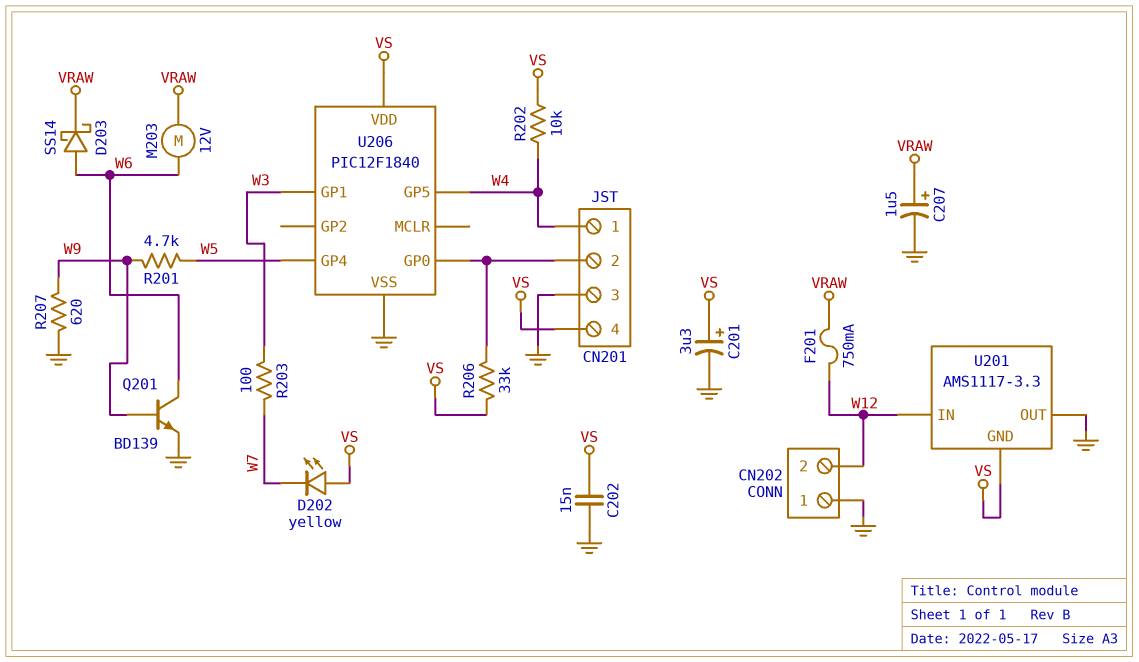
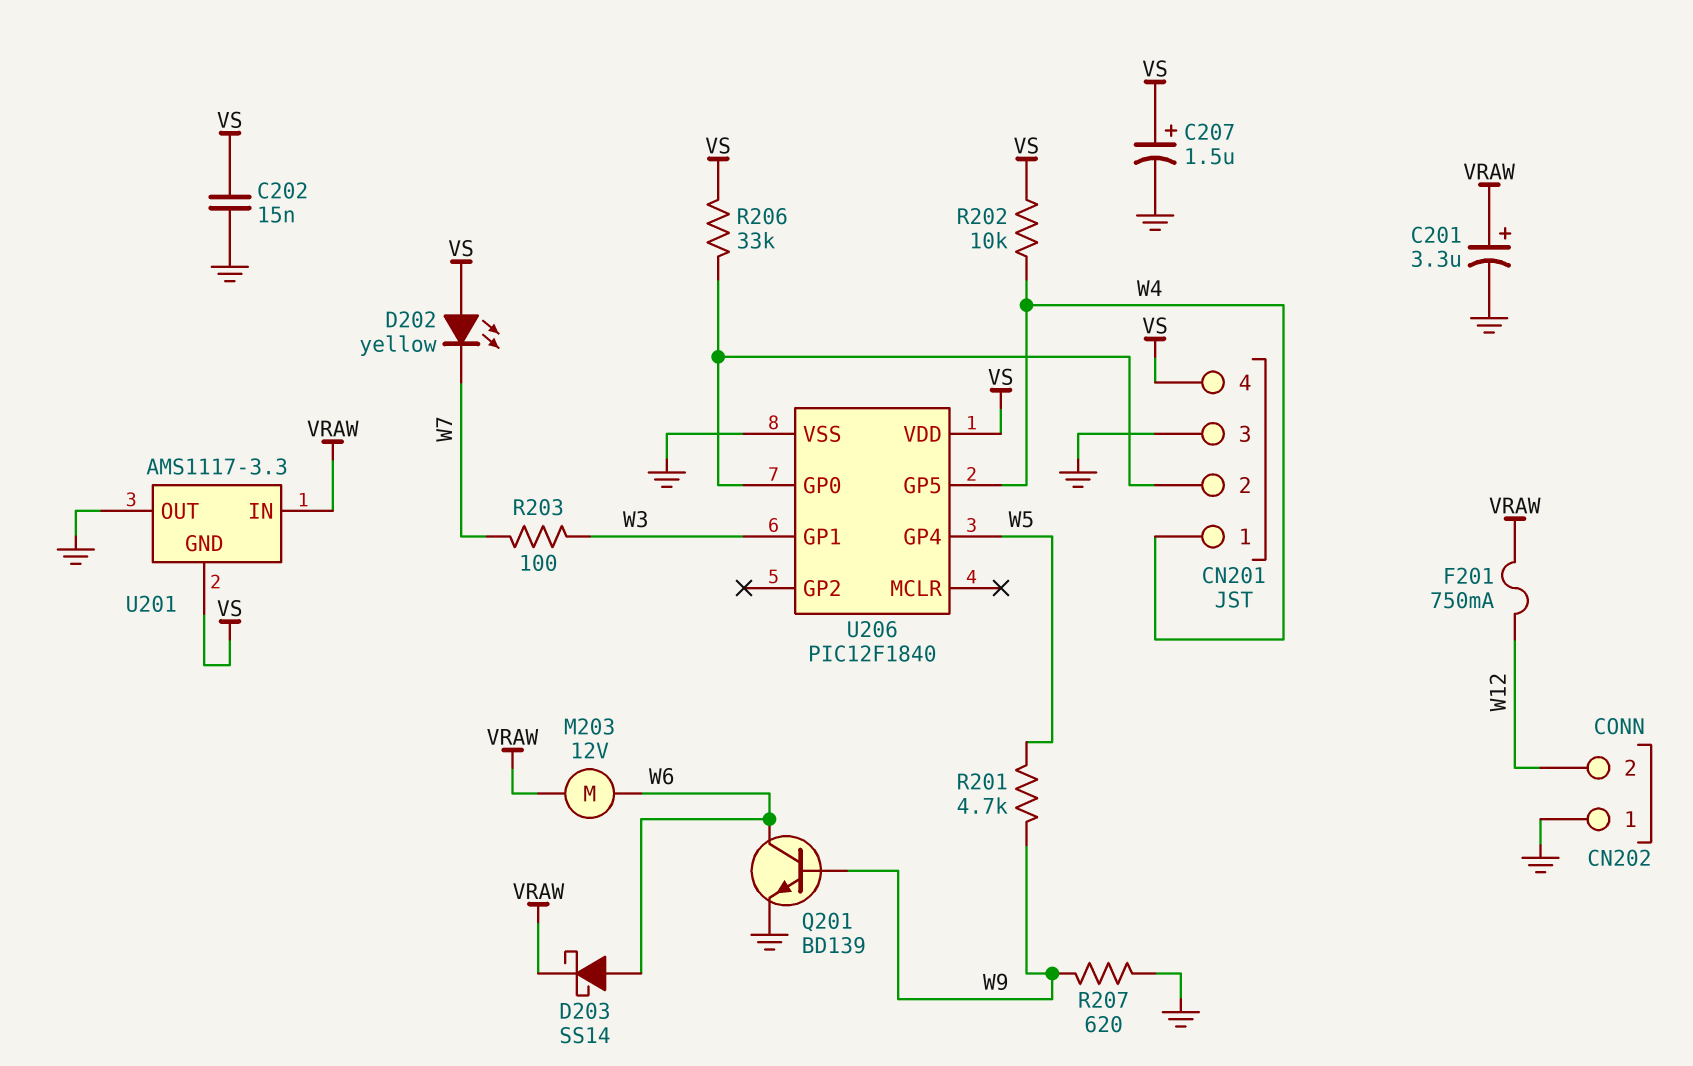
C201: 3.3uF (plus VS, minus GND) -> 3.3uF (plus VRAW, minus GND)
C207: 1.5uF (plus VRAW, minus GND) -> 1.5uF (plus VS, minus GND)
U201 pin IN: W12 -> VRAW

